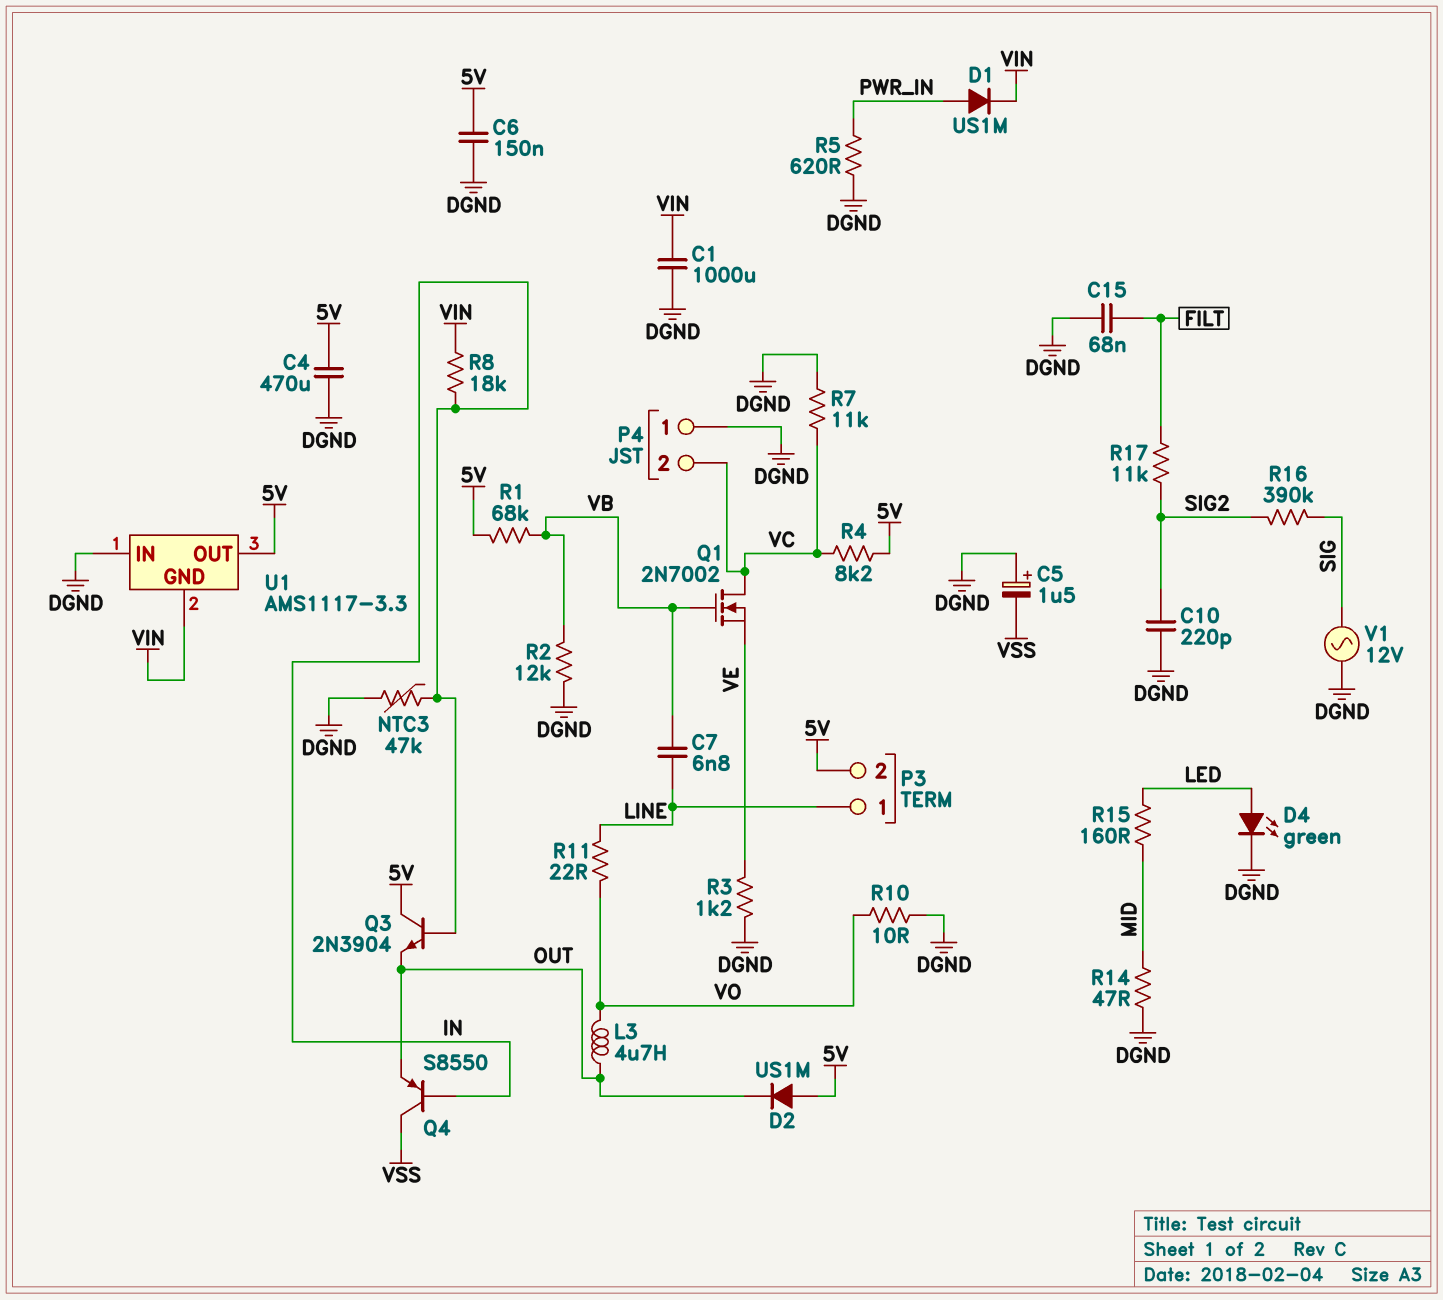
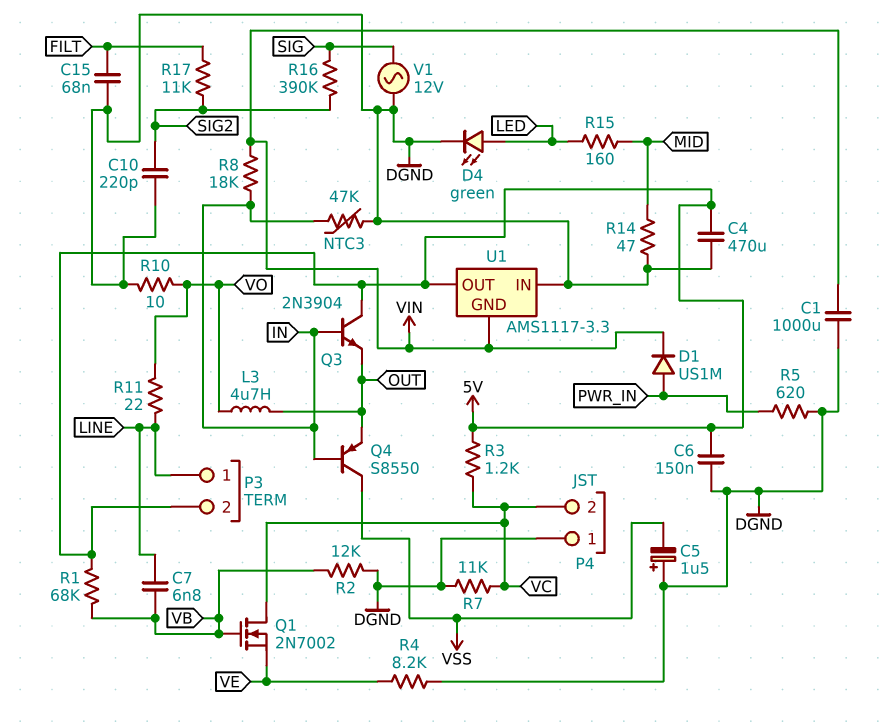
D2: diode US1M (A 5V, K OUT) -> none
R3: 1.2k (DGND, VE) -> 1.2k (5V, VC)
R4: 8.2k (5V, VC) -> 8.2k (DGND, VE)

